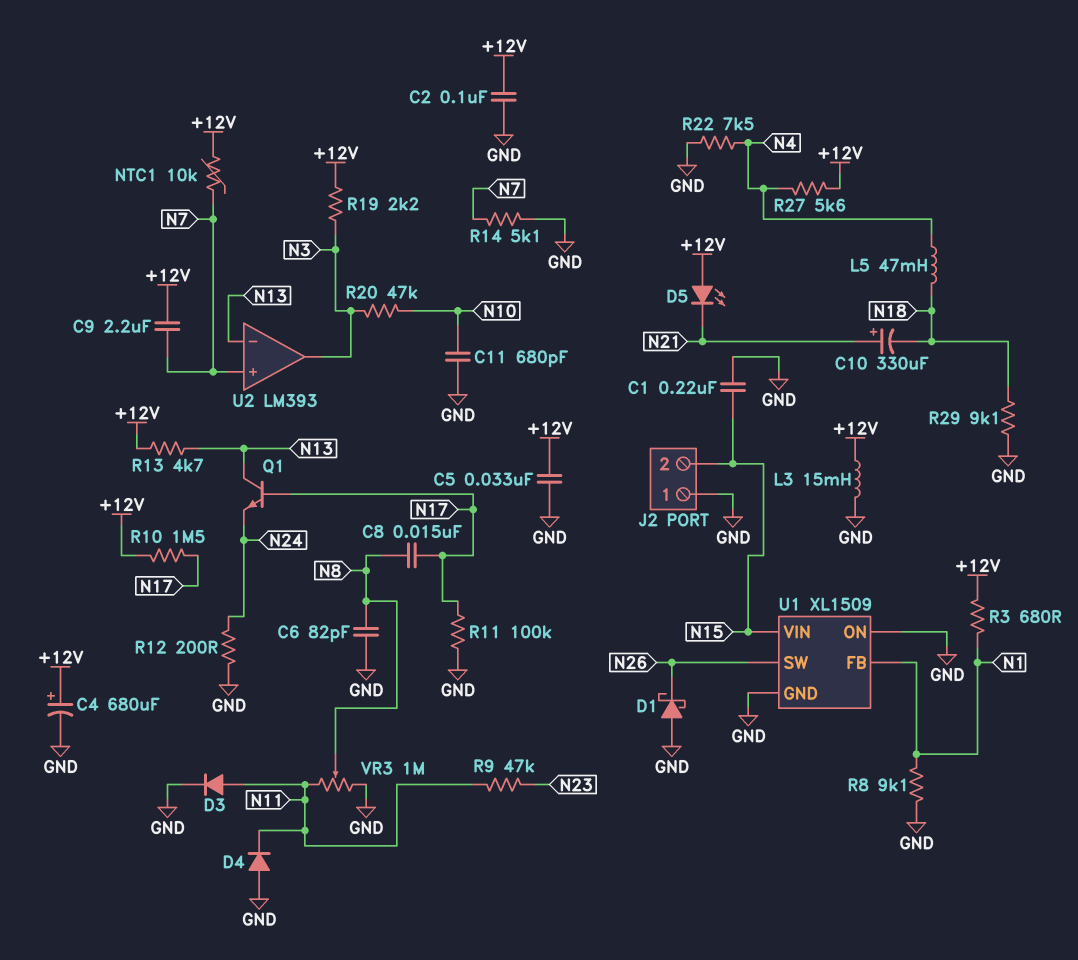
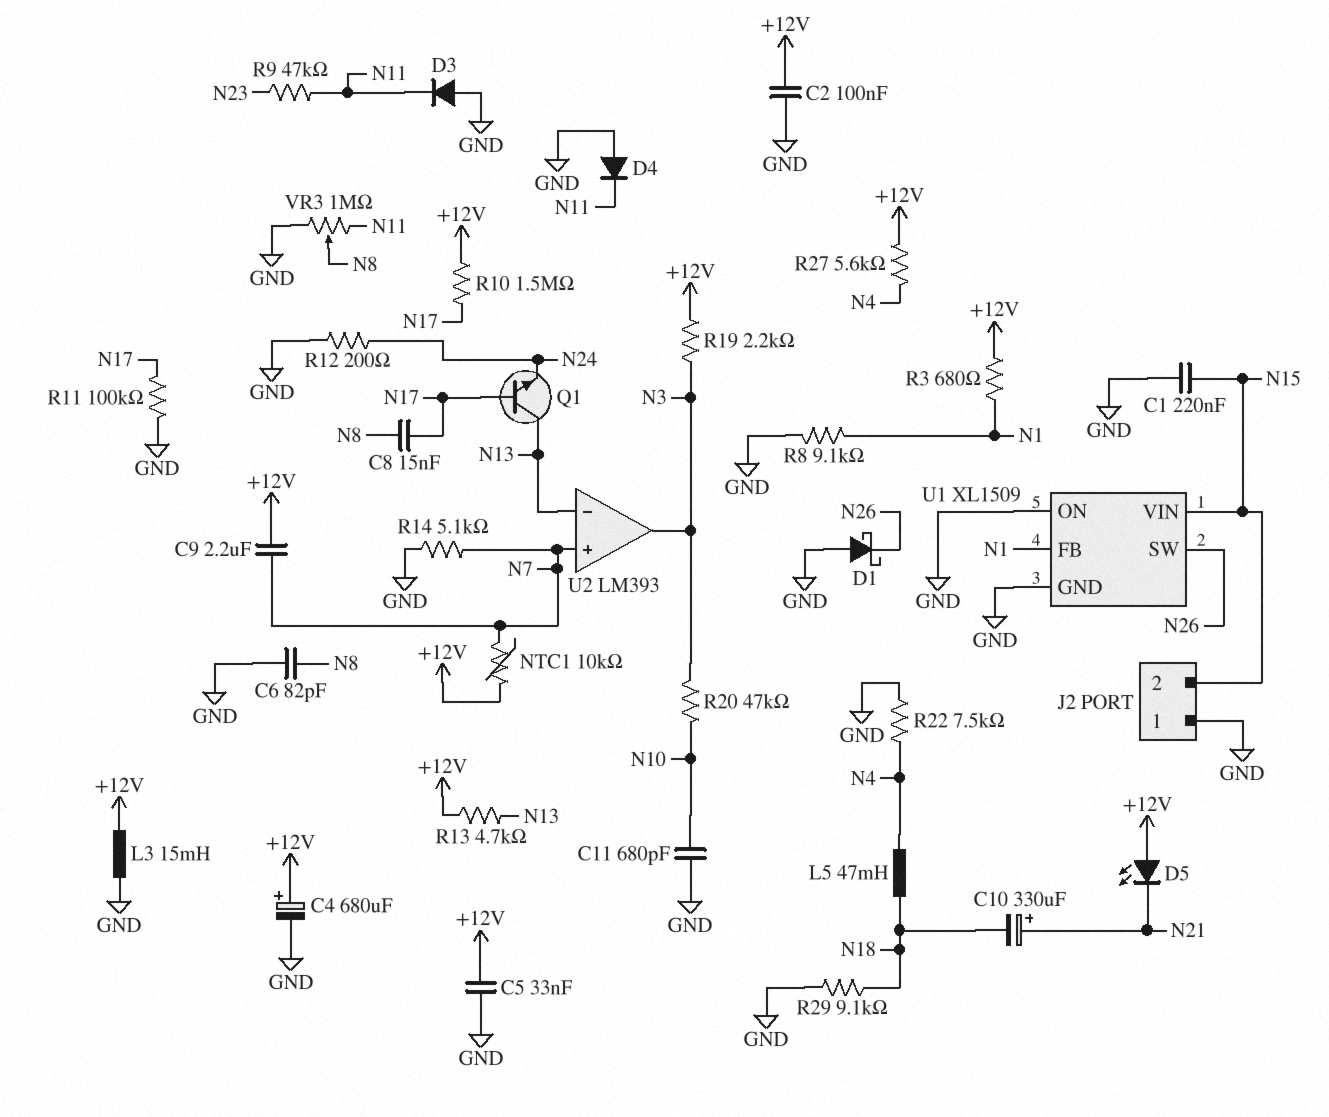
D3: diode (A N11, K GND) -> diode (A GND, K N11)

